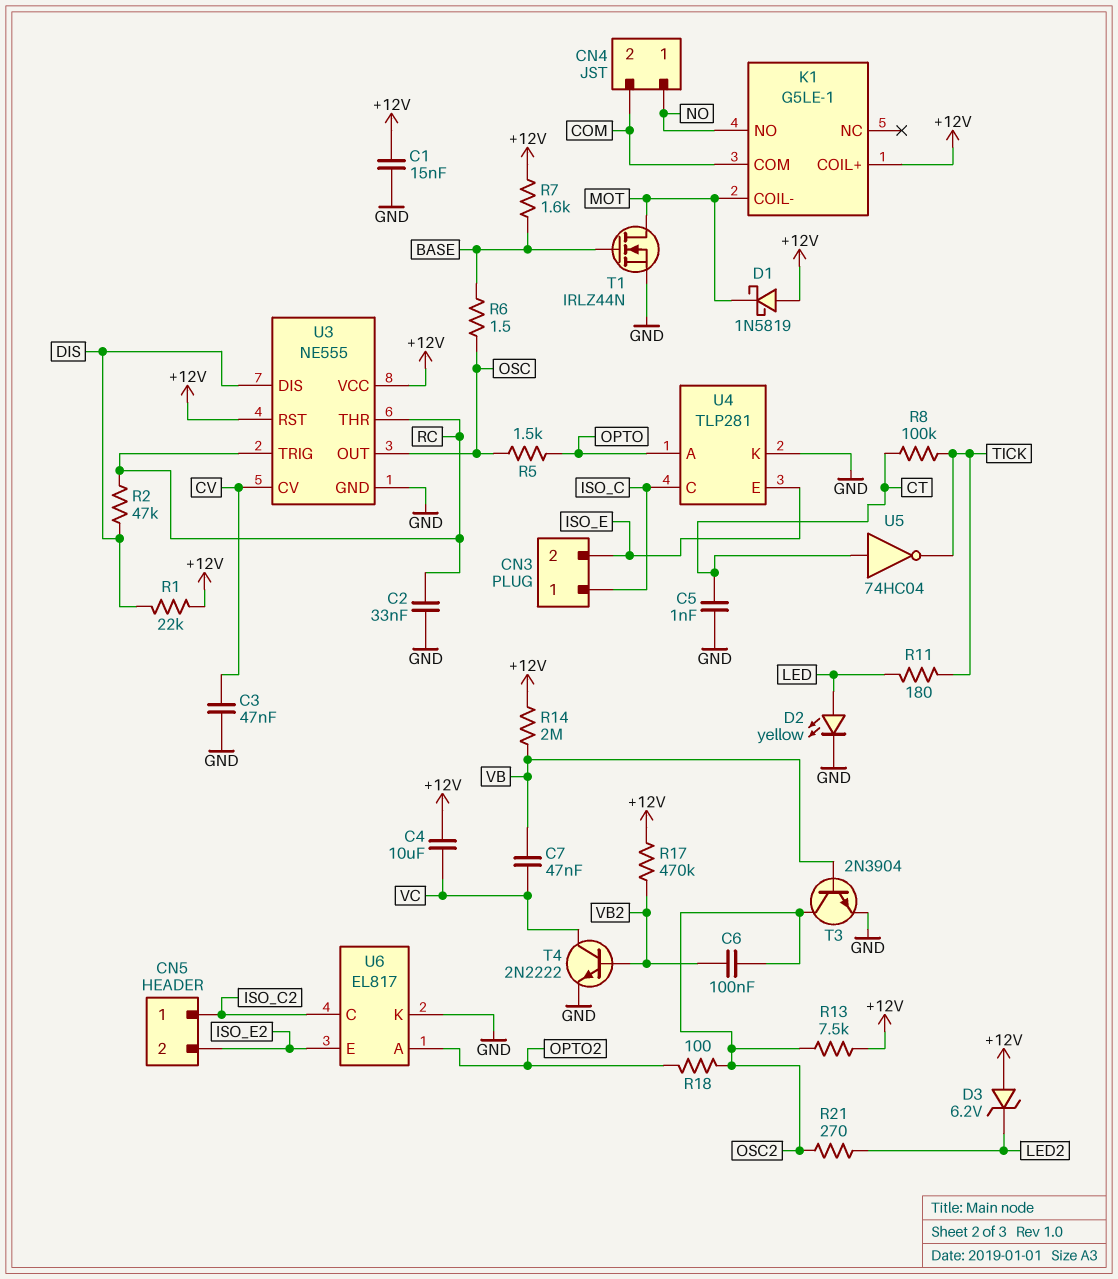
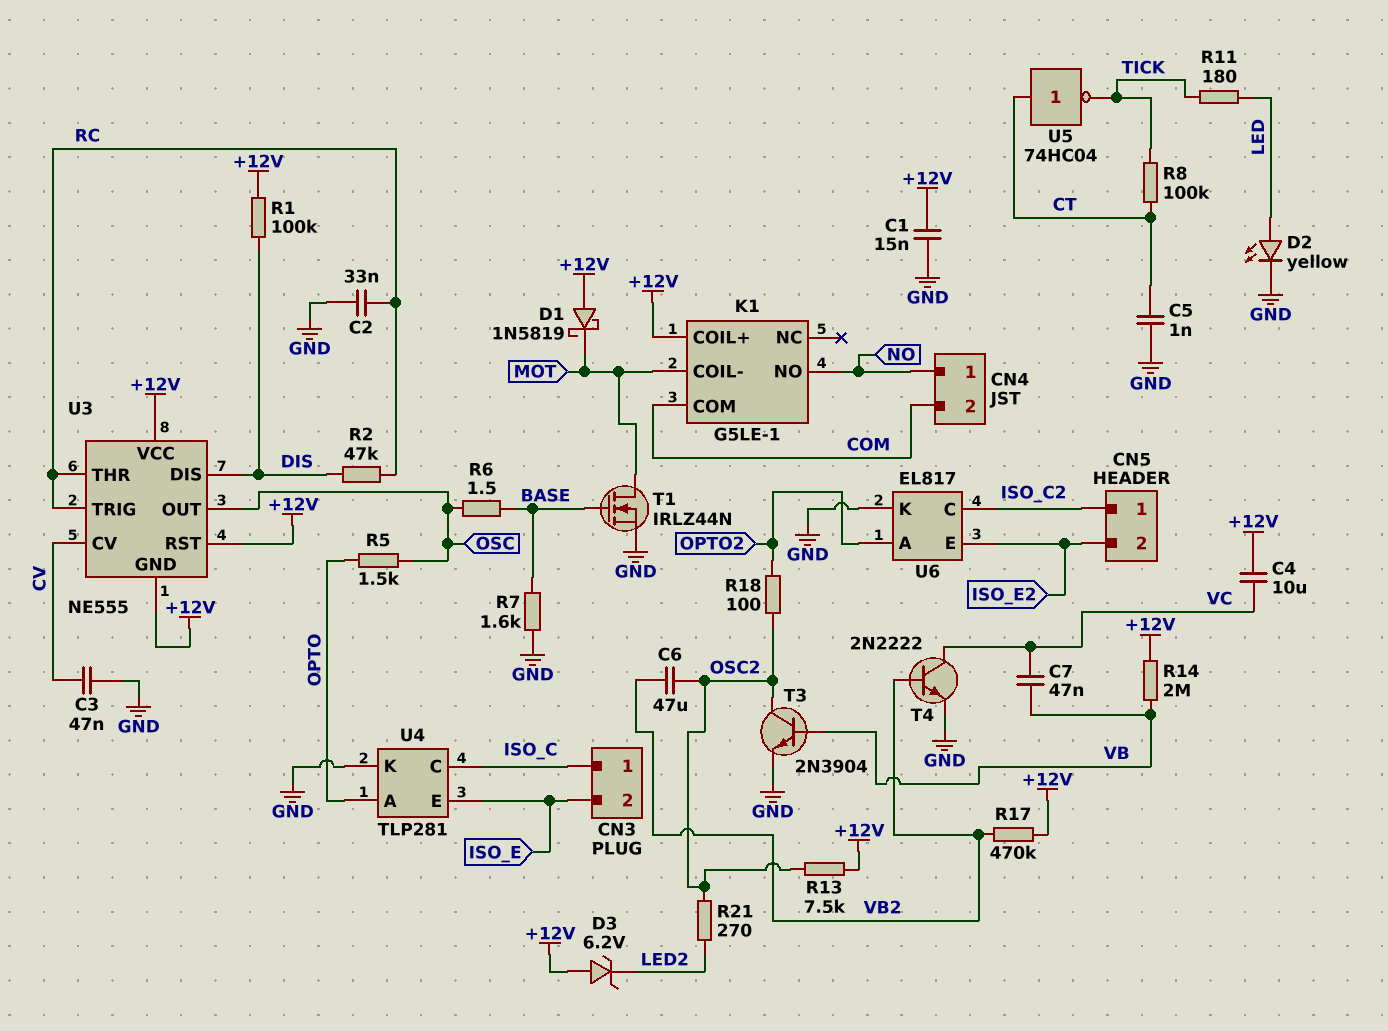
C6: 100nF (OSC2, VB2) -> 47uF (OSC2, VB2)
R1: 22k (+12V, DIS) -> 100k (+12V, DIS)
R7: 1.6k (+12V, BASE) -> 1.6k (BASE, GND)
U3 pin GND: GND -> +12V

